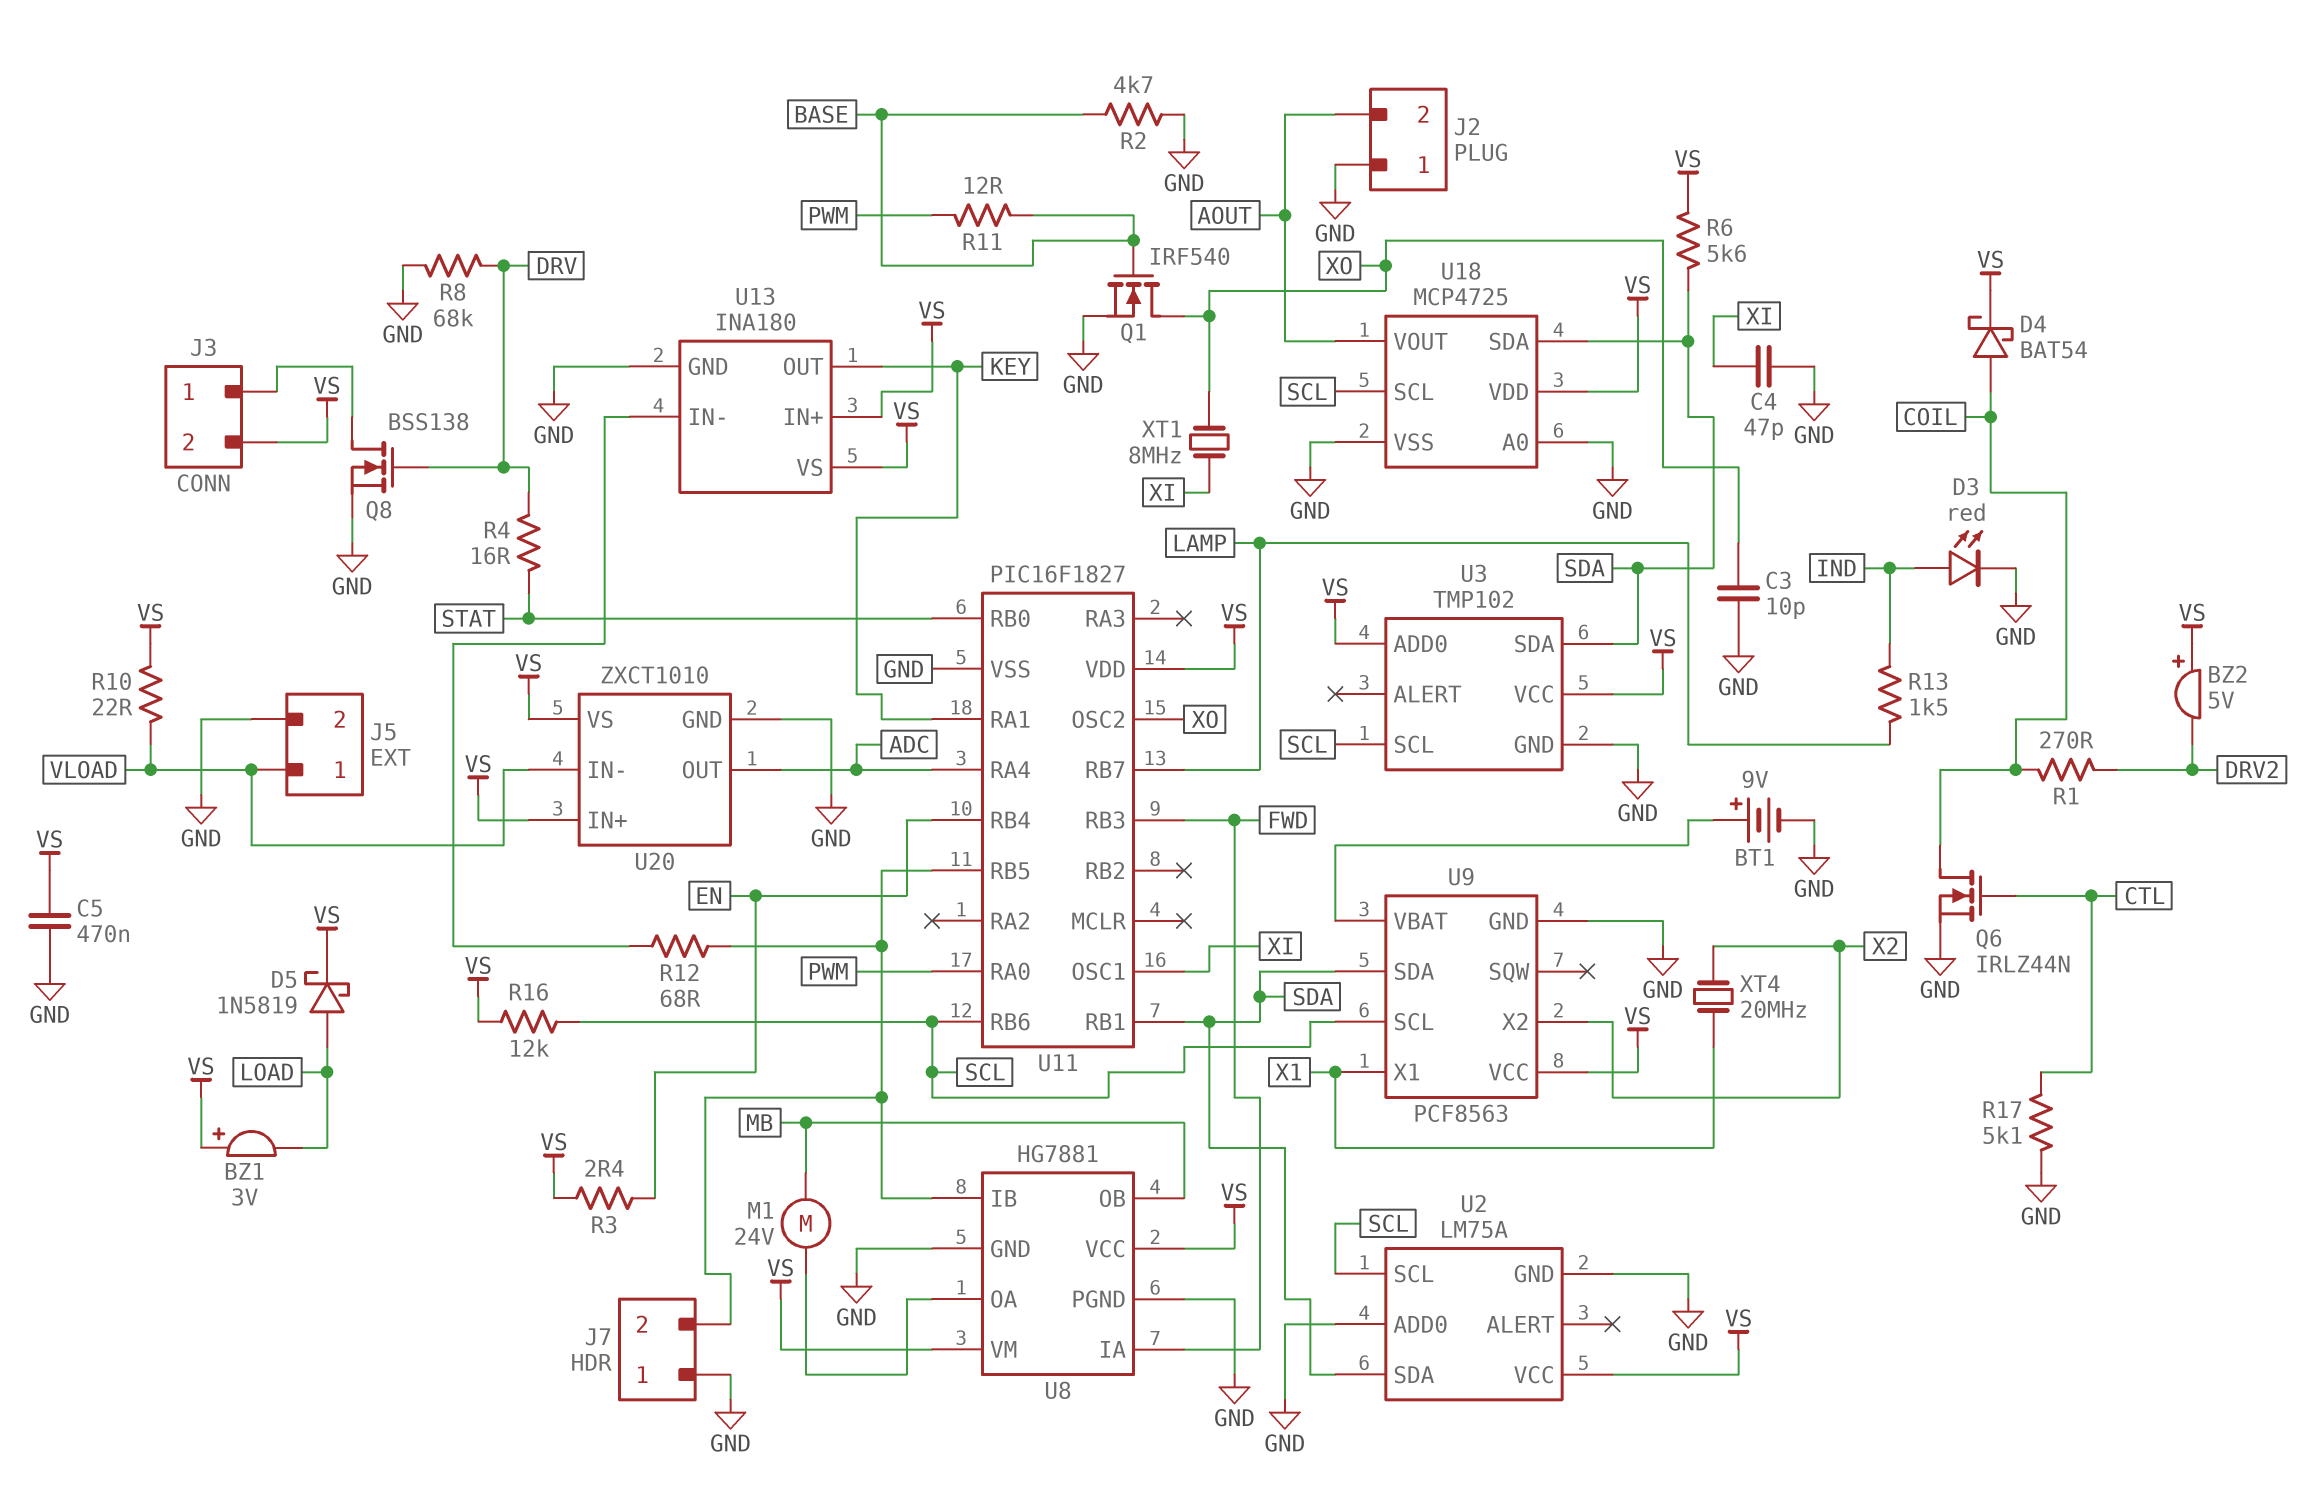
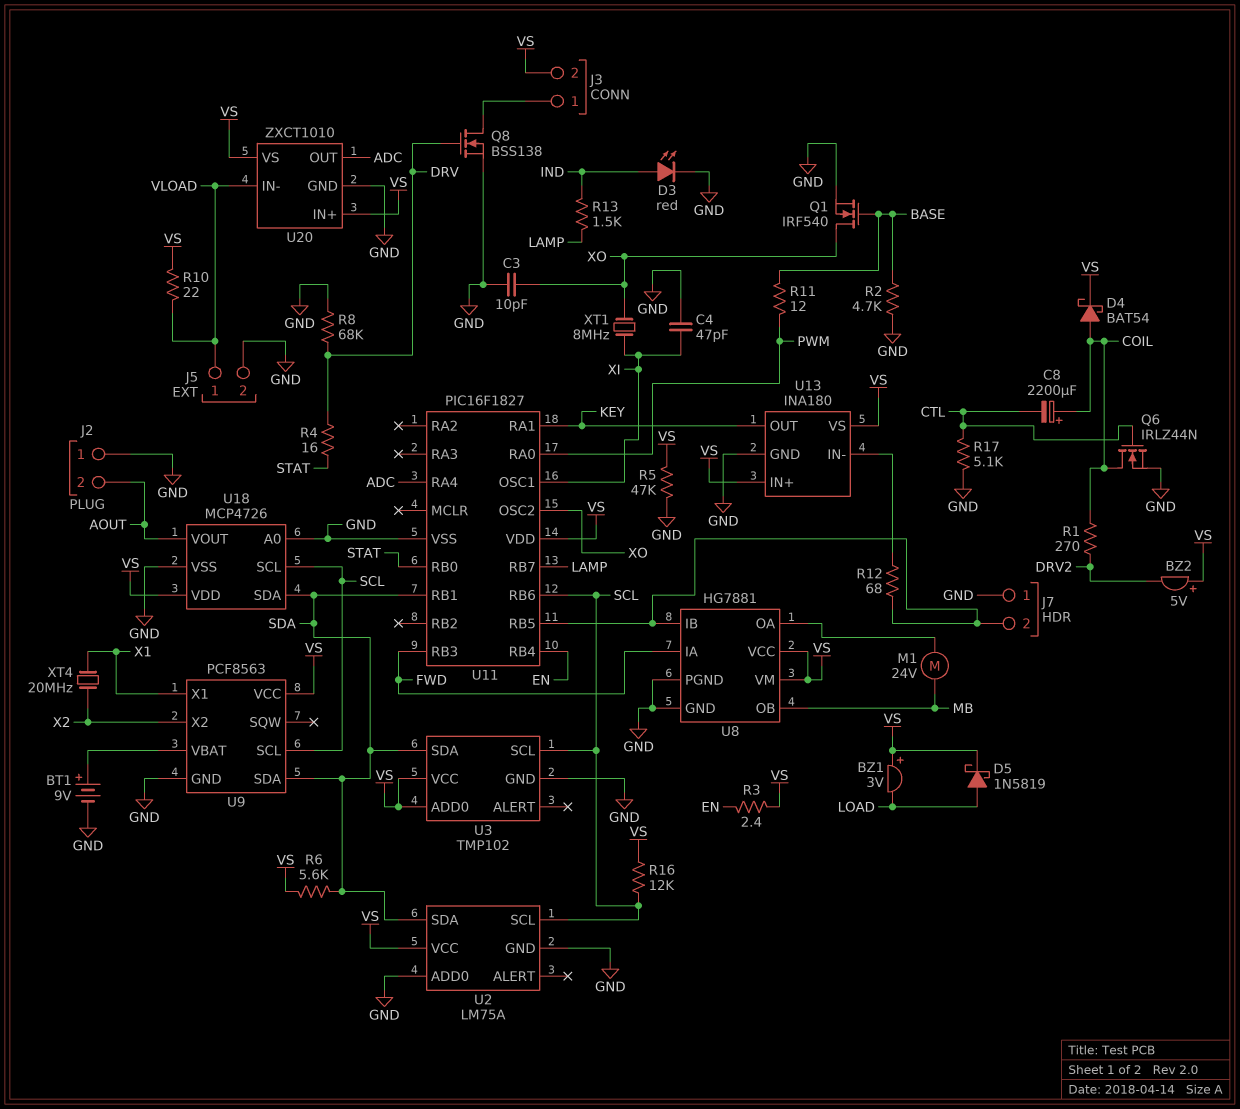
C5: 470nF (GND, VS) -> none
C8: none -> 2200uF (plus COIL, minus CTL)
R5: none -> 47k (GND, VS)
U18: MCP4725 -> MCP4726

